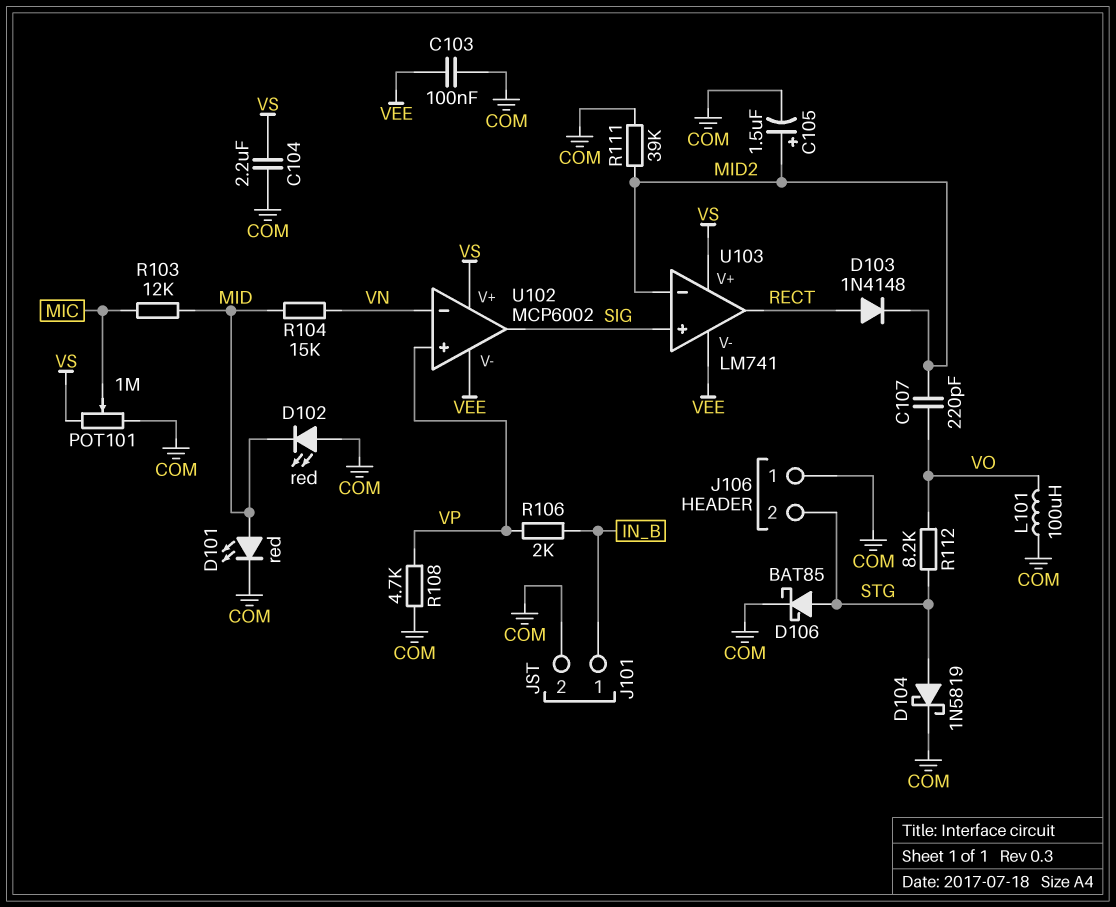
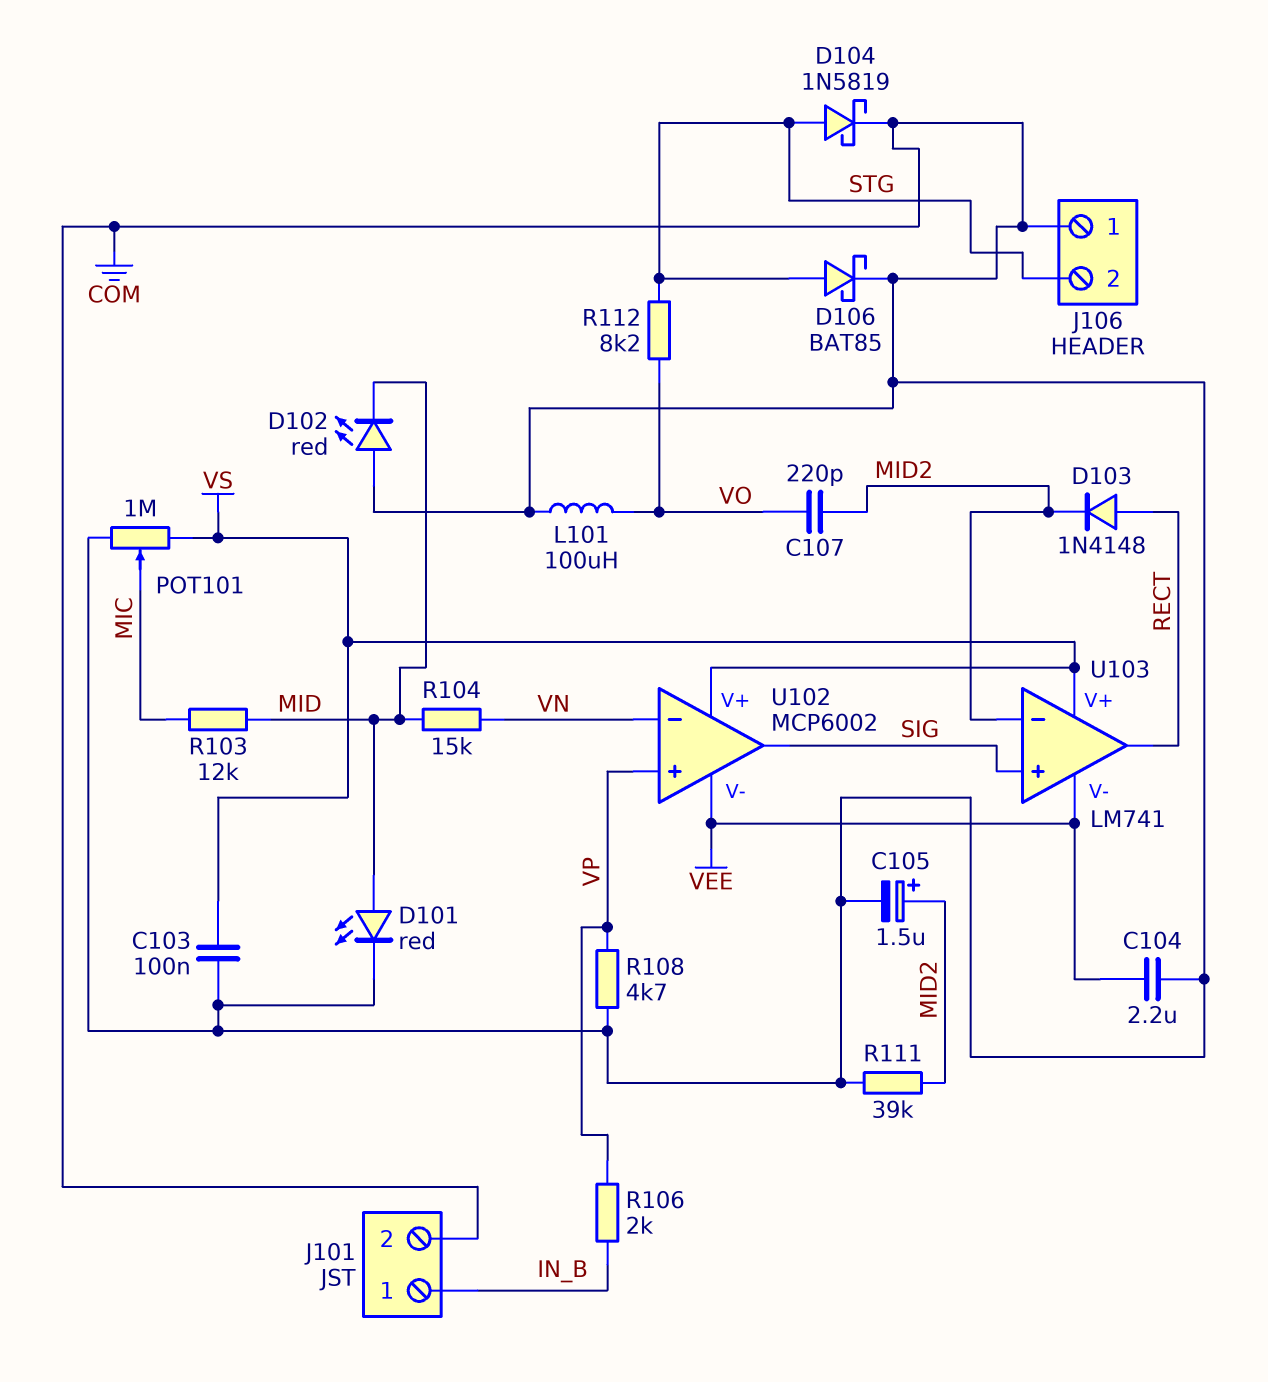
C103: 100nF (COM, VEE) -> 100nF (COM, VS)
C104: 2.2uF (COM, VS) -> 2.2uF (COM, VEE)

